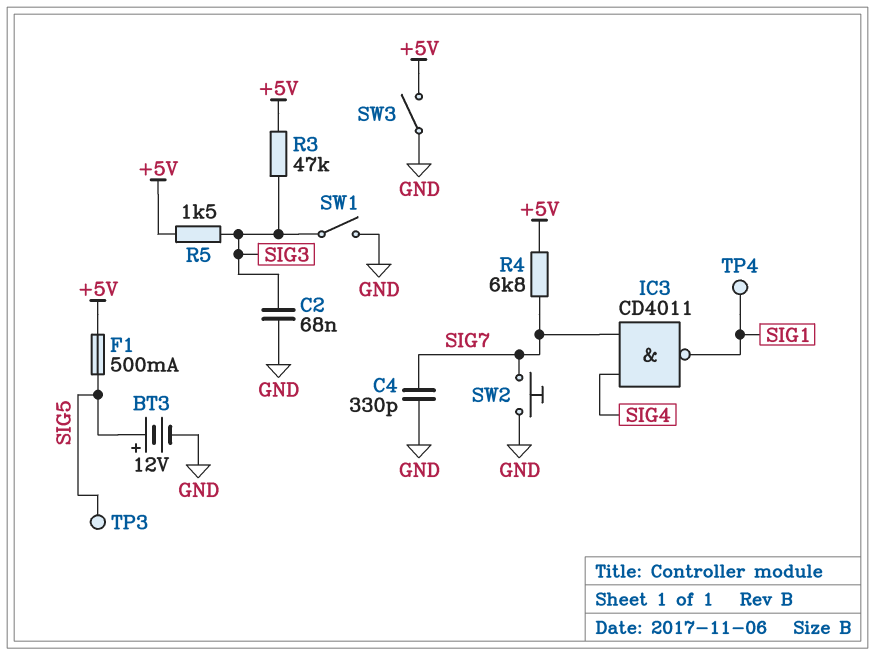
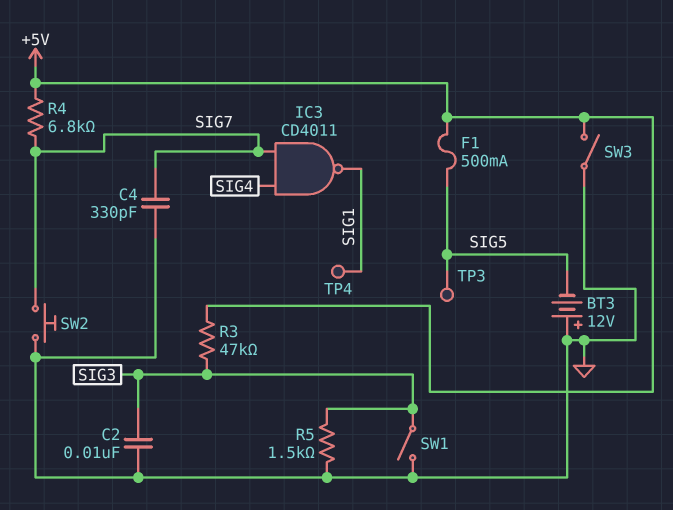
BT3: 12V (plus SIG5, minus GND) -> 12V (plus GND, minus SIG5)
C2: 68nF (GND, SIG3) -> 10nF (GND, SIG3)
R5: 1.5k (+5V, SIG3) -> 1.5k (GND, SIG3)

